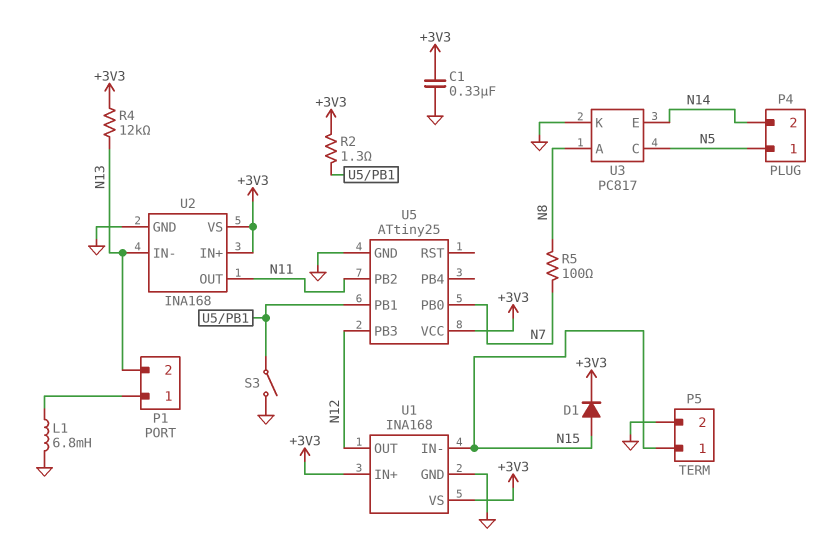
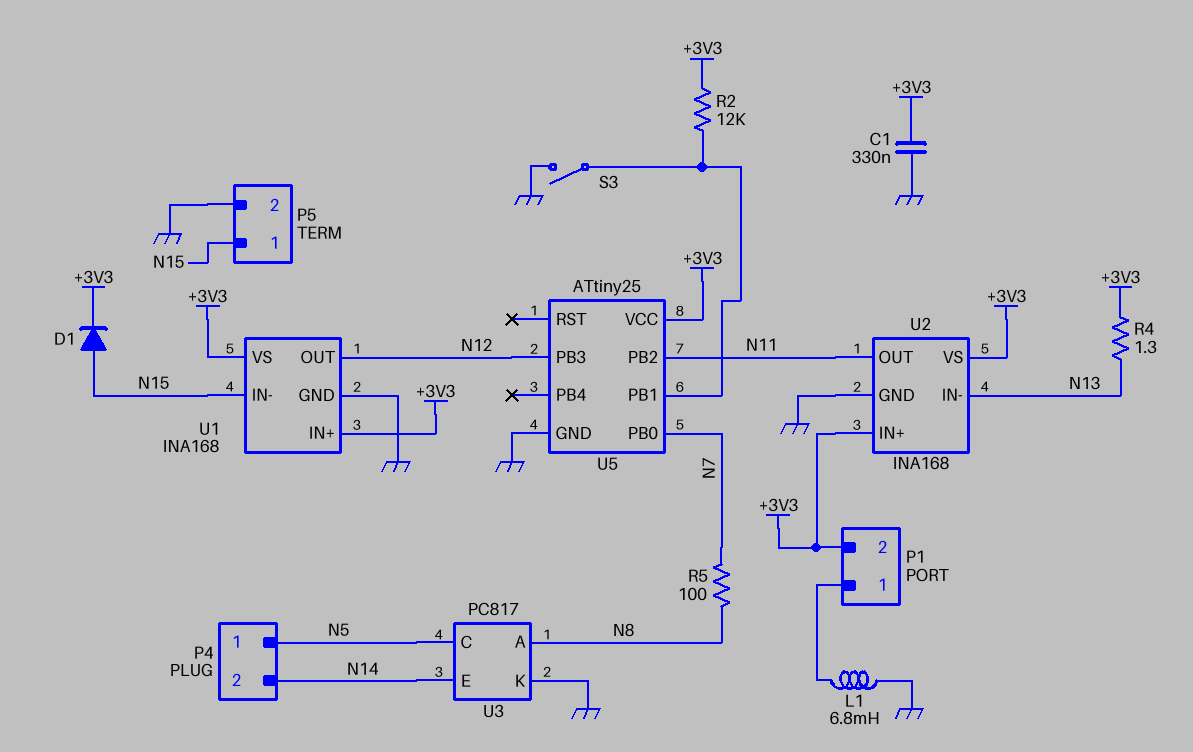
P1 pin 2: N13 -> +3V3
R2: 1.3 (+3V3, U5/PB1) -> 12k (+3V3, U5/PB1)
R4: 12k (+3V3, N13) -> 1.3 (+3V3, N13)

